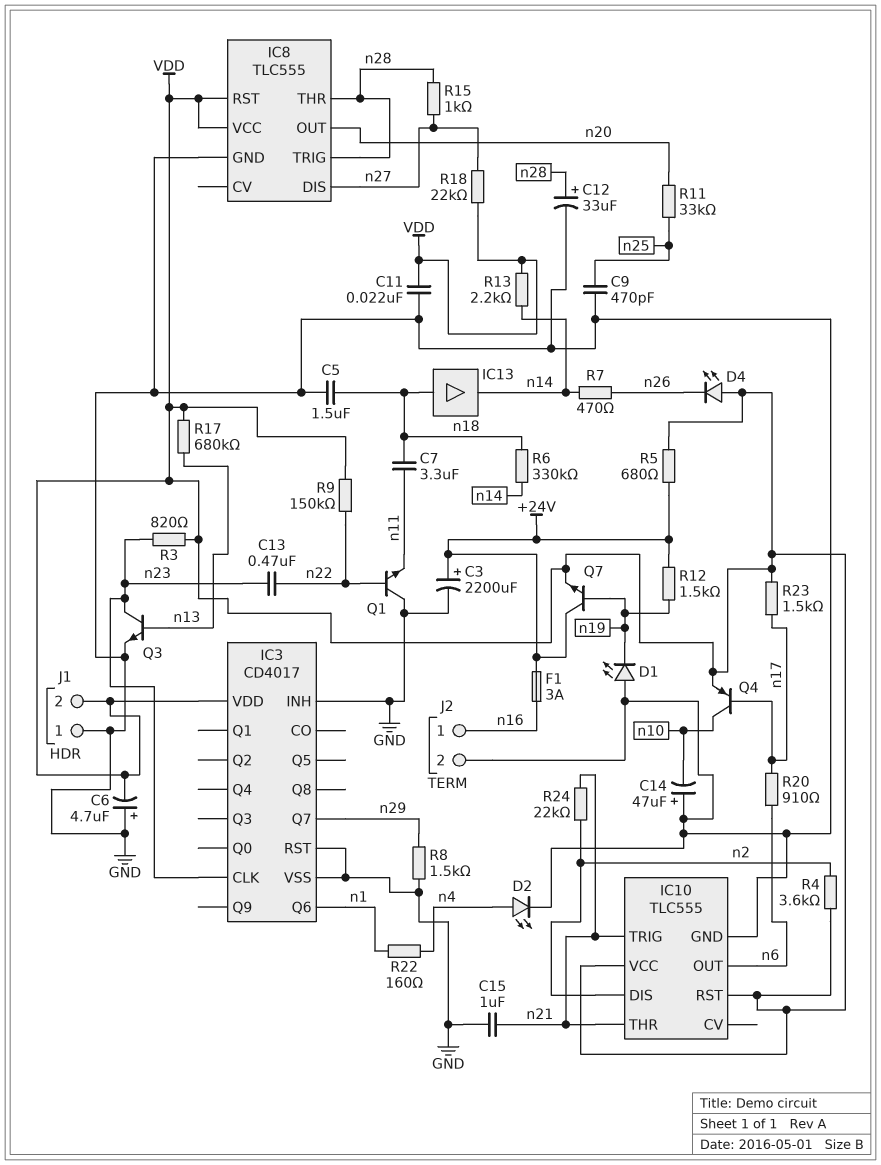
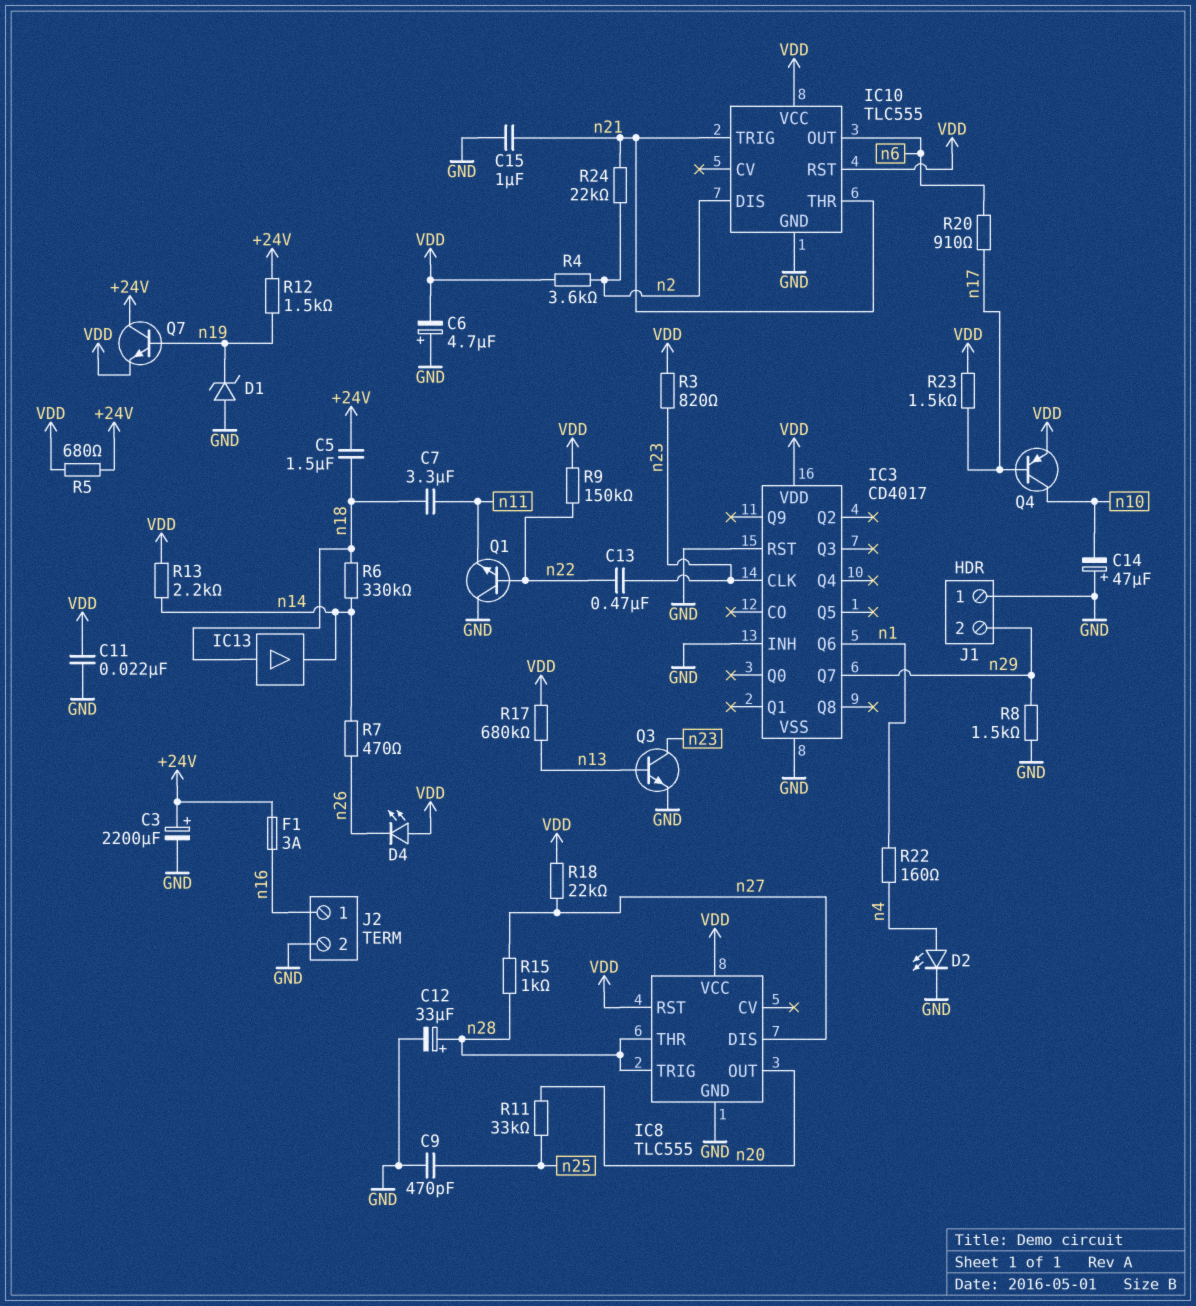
C5: 1.5uF (GND, n18) -> 1.5uF (+24V, n18)
D1: LED (A GND, K n19) -> zener (A GND, K n19)
J1 pin 2: VDD -> n29

